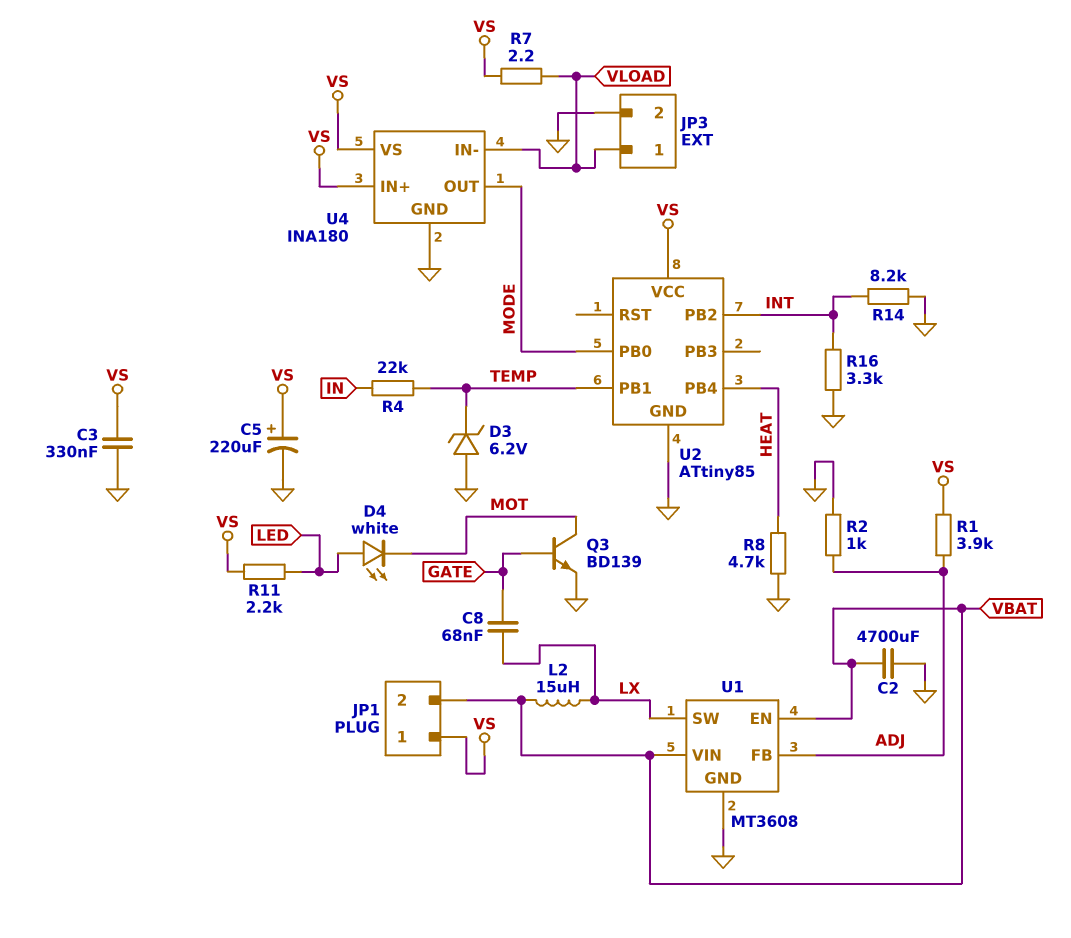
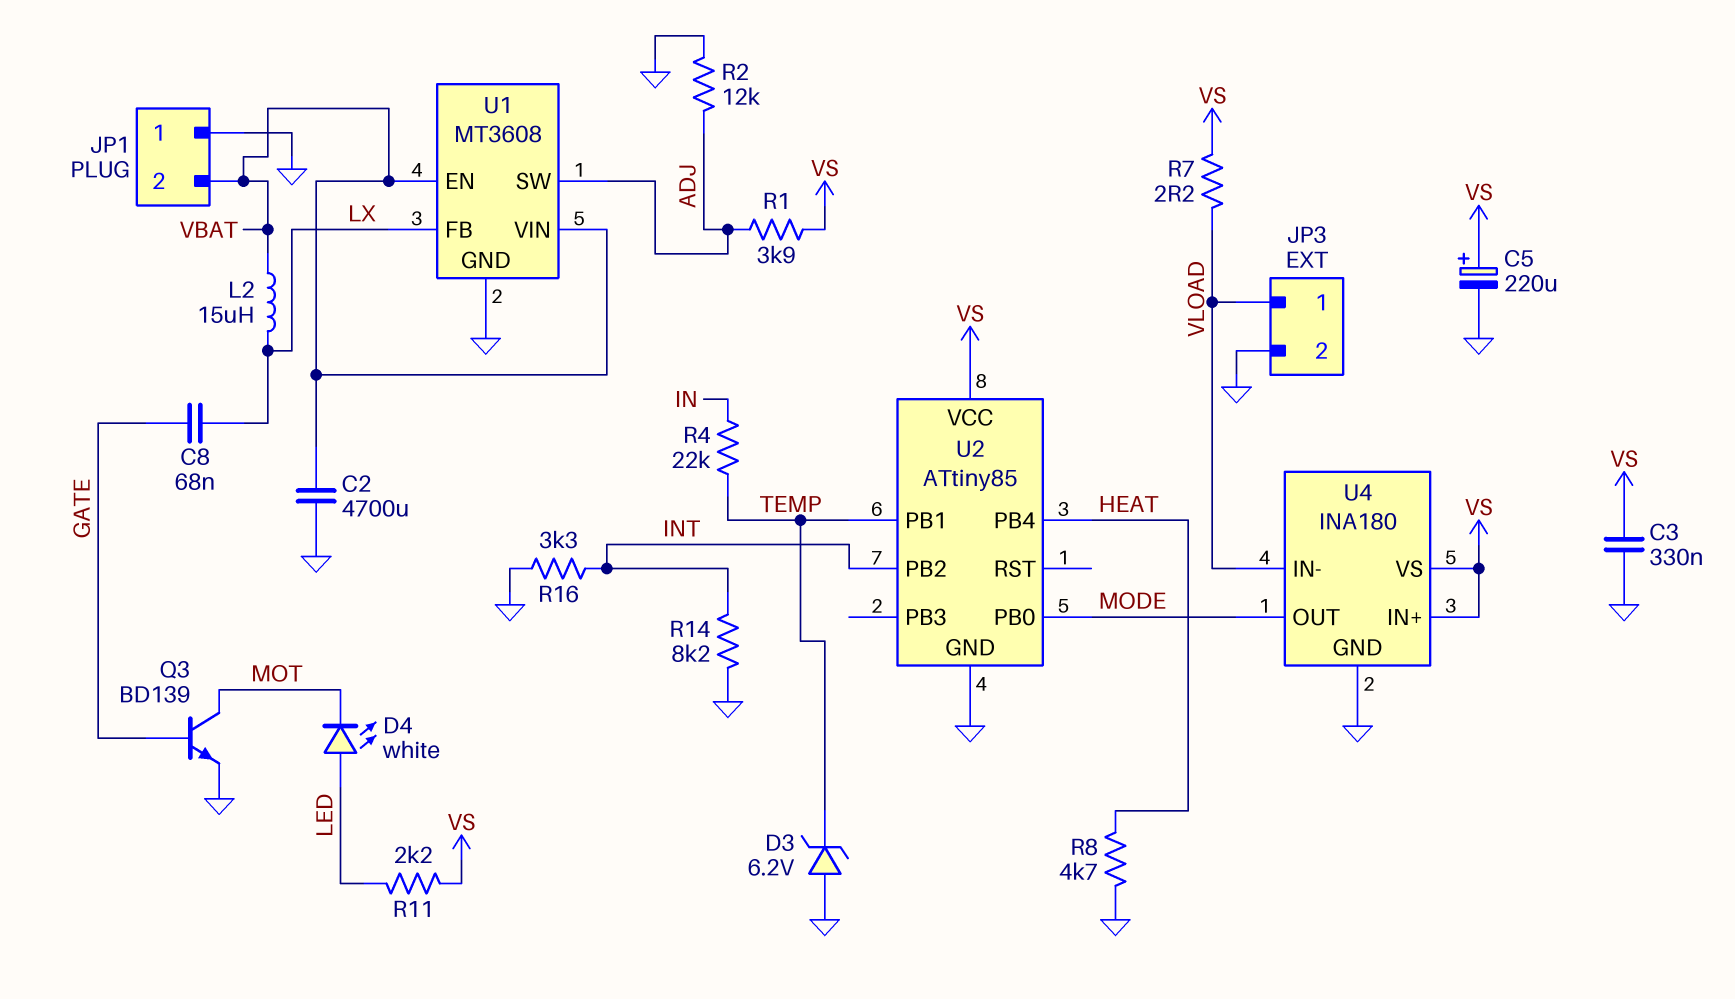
JP1 pin 1: VS -> GND
R2: 1k (ADJ, GND) -> 12k (ADJ, GND)
U1 pin FB: ADJ -> LX
U1 pin SW: LX -> ADJ

